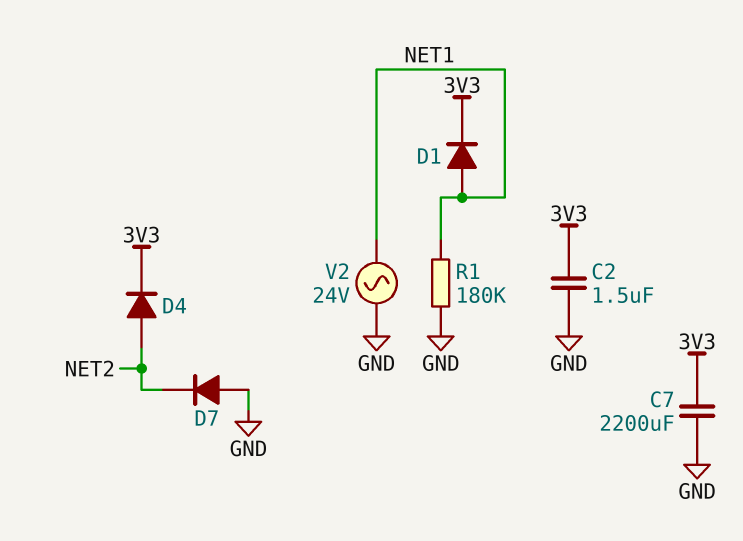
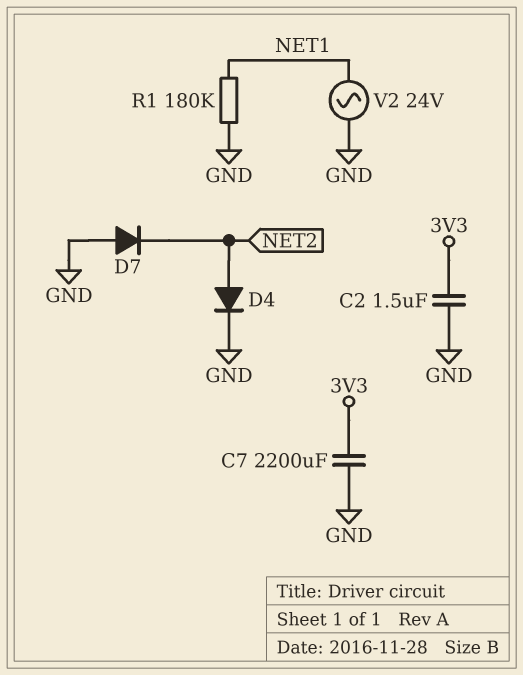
D1: diode (A NET1, K 3V3) -> none
D4: diode (A NET2, K 3V3) -> diode (A NET2, K GND)

